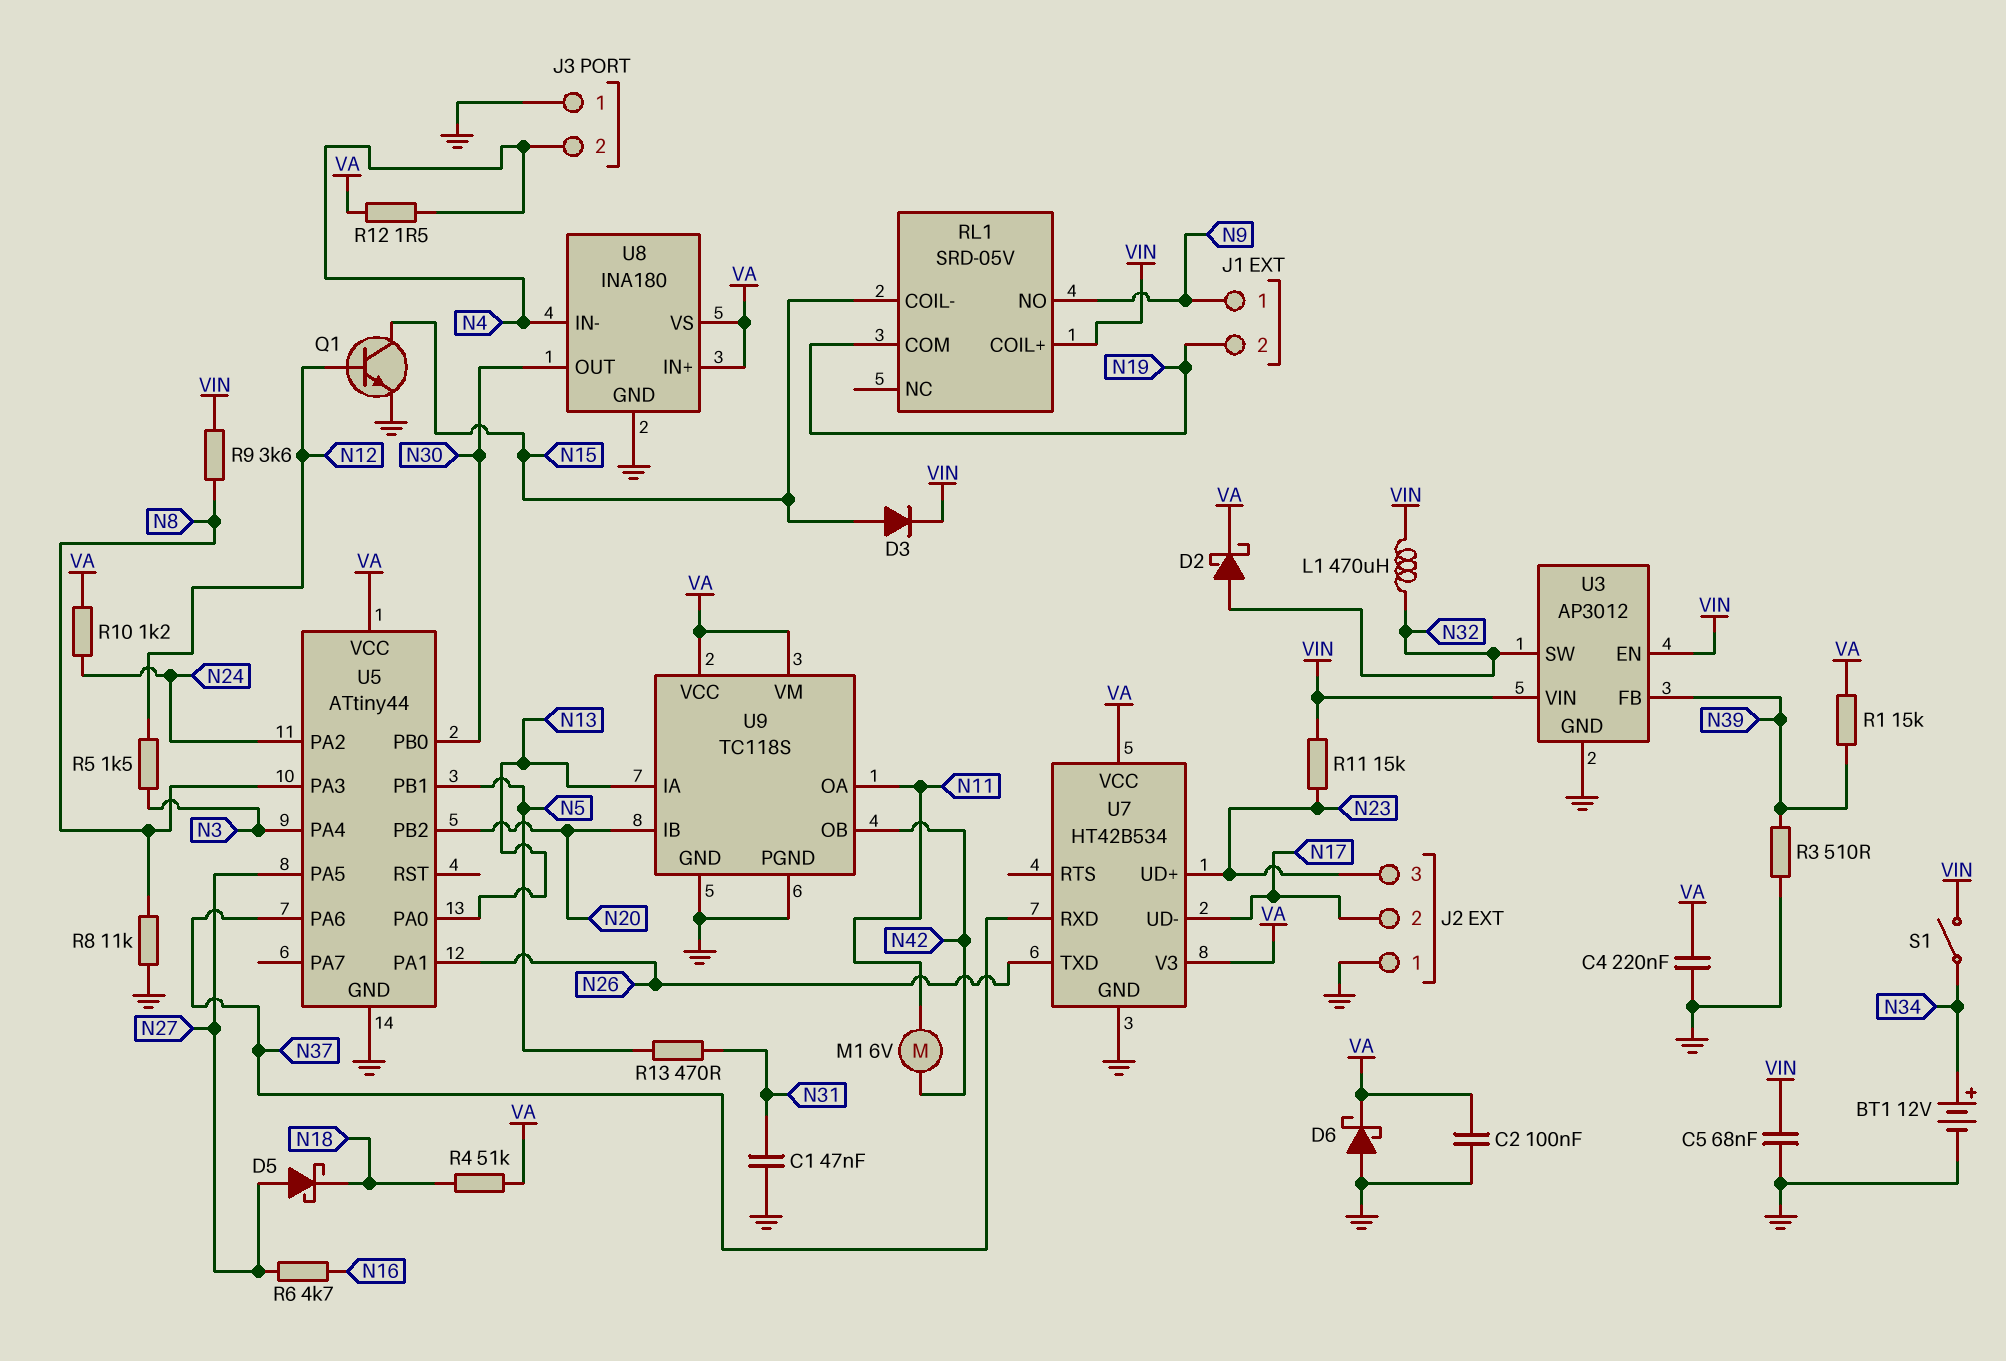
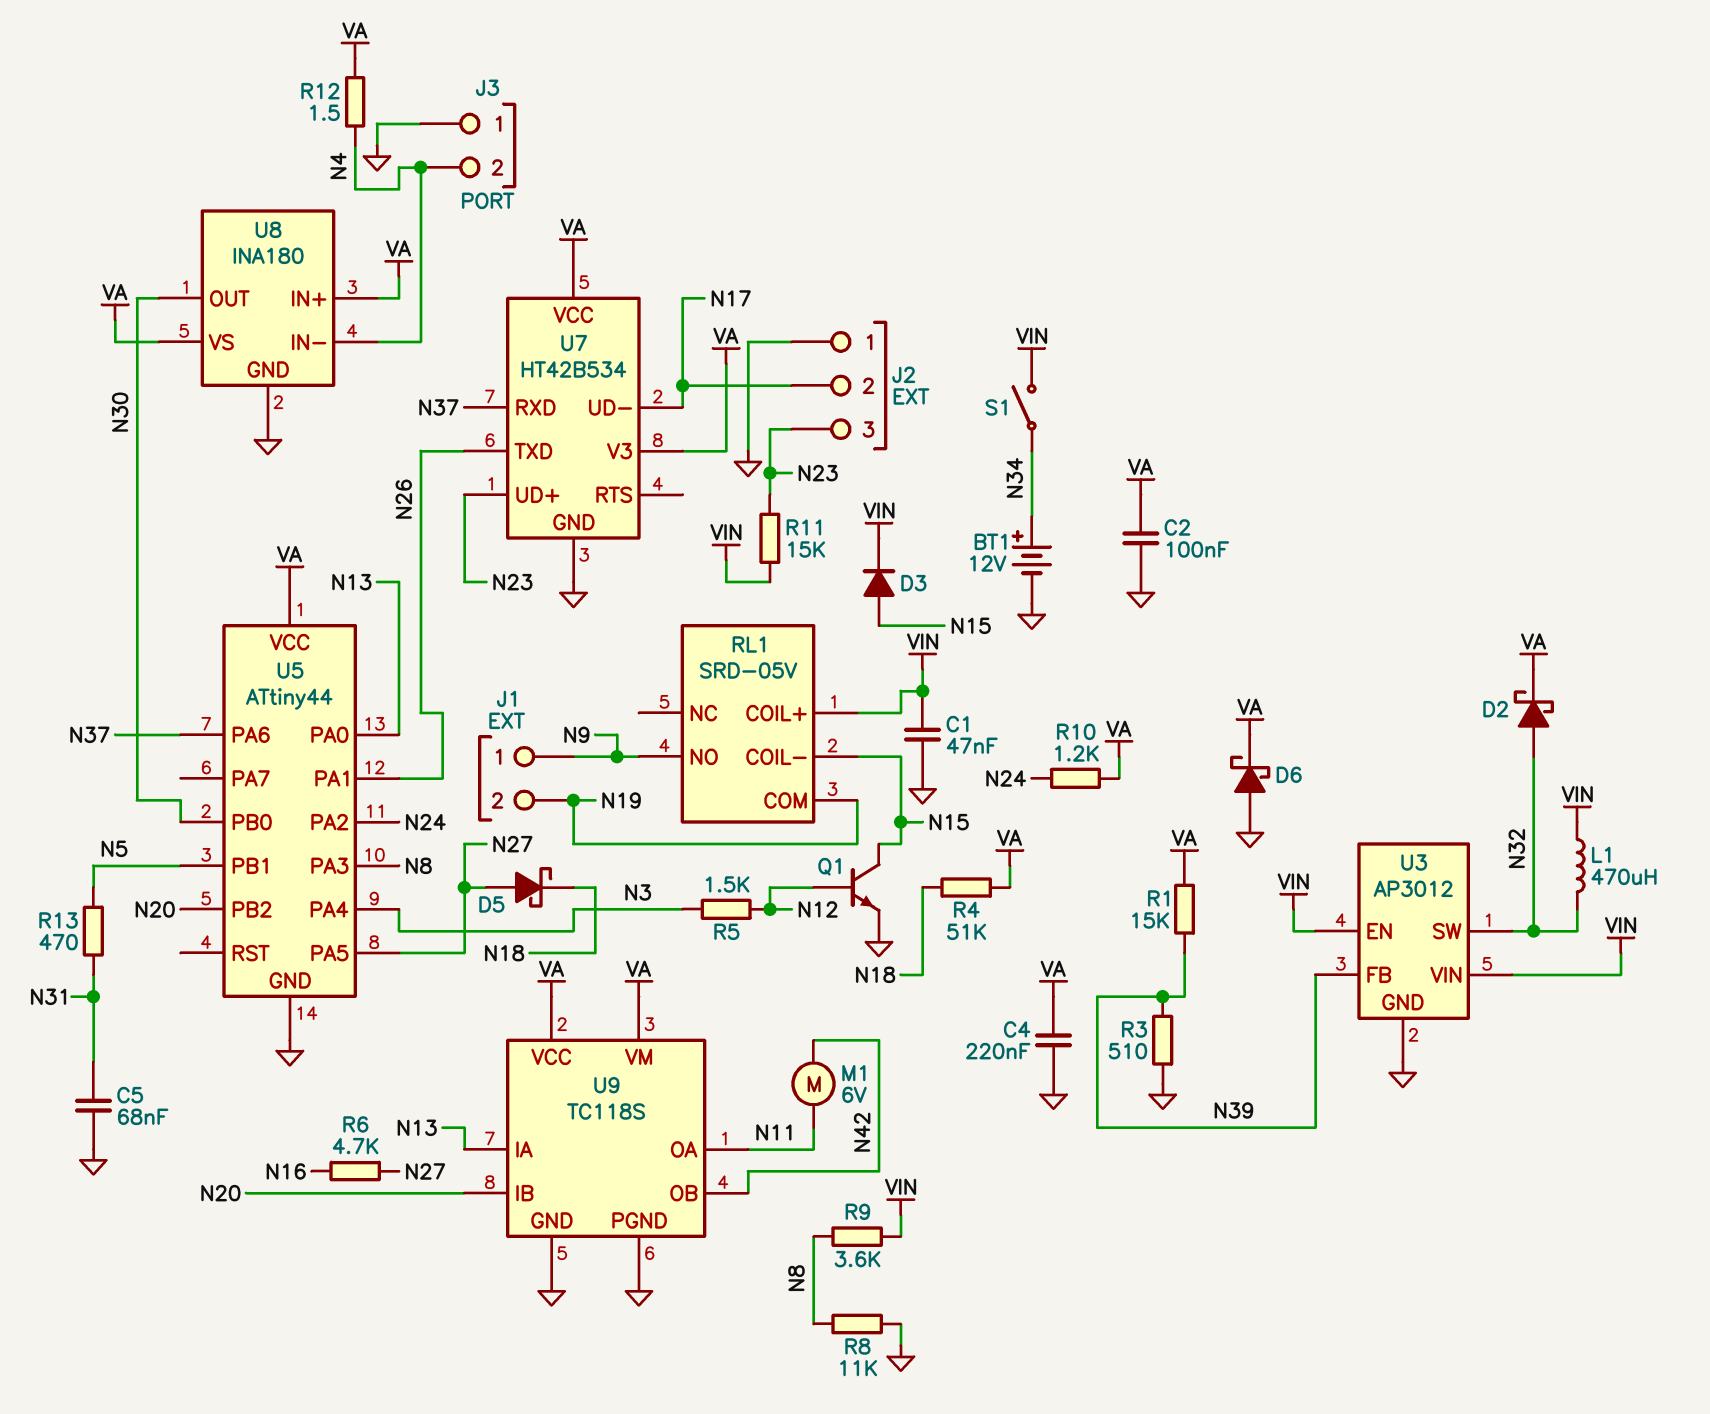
C1: 47nF (GND, N31) -> 47nF (GND, VIN)
C5: 68nF (GND, VIN) -> 68nF (GND, N31)

